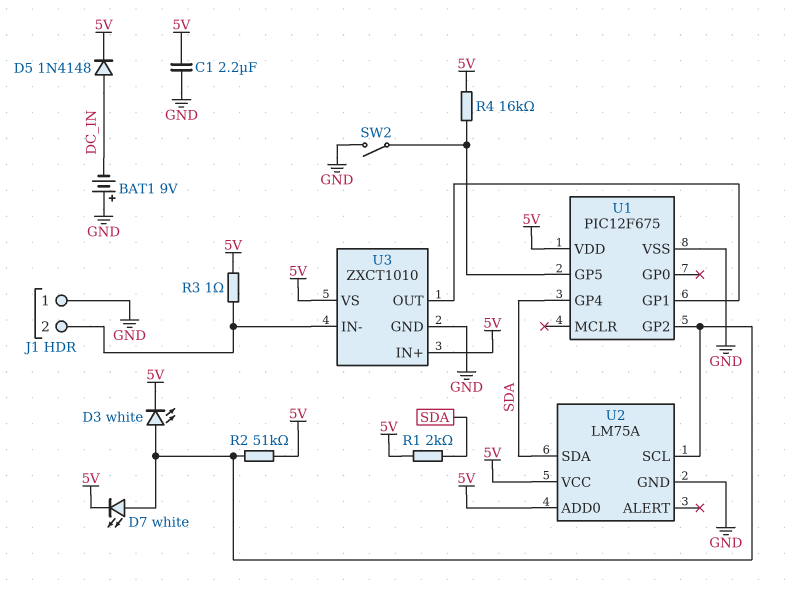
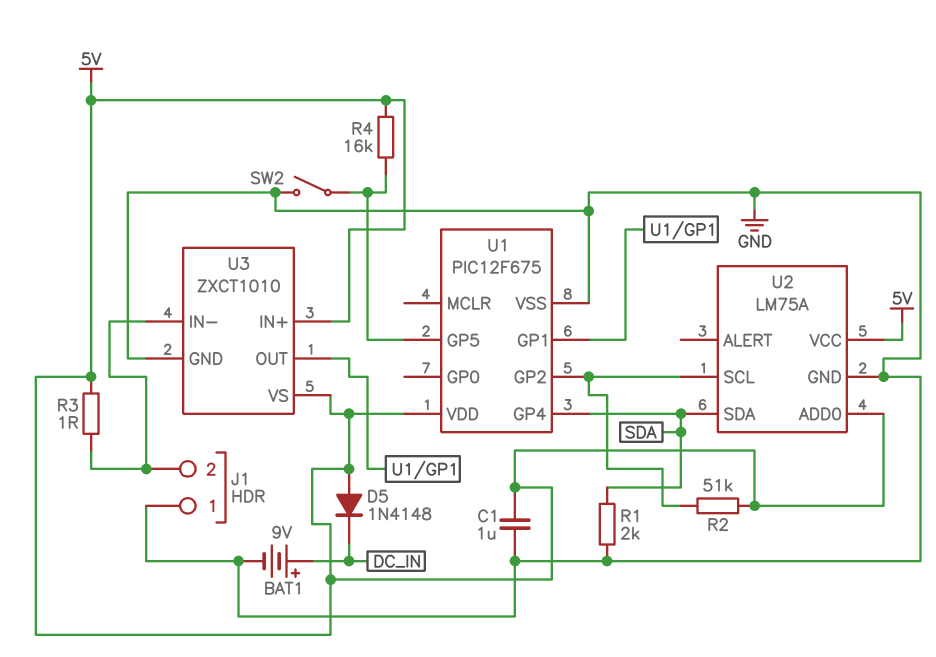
BAT1: 9V (plus GND, minus DC_IN) -> 9V (plus DC_IN, minus GND)
C1: 2.2uF (5V, GND) -> 1uF (5V, GND)
D3: LED white (A U1/GP2, K 5V) -> none
D5: diode 1N4148 (A DC_IN, K 5V) -> diode 1N4148 (A 5V, K DC_IN)
D7: LED white (A U1/GP2, K 5V) -> none
R1: 2k (5V, SDA) -> 2k (GND, SDA)

